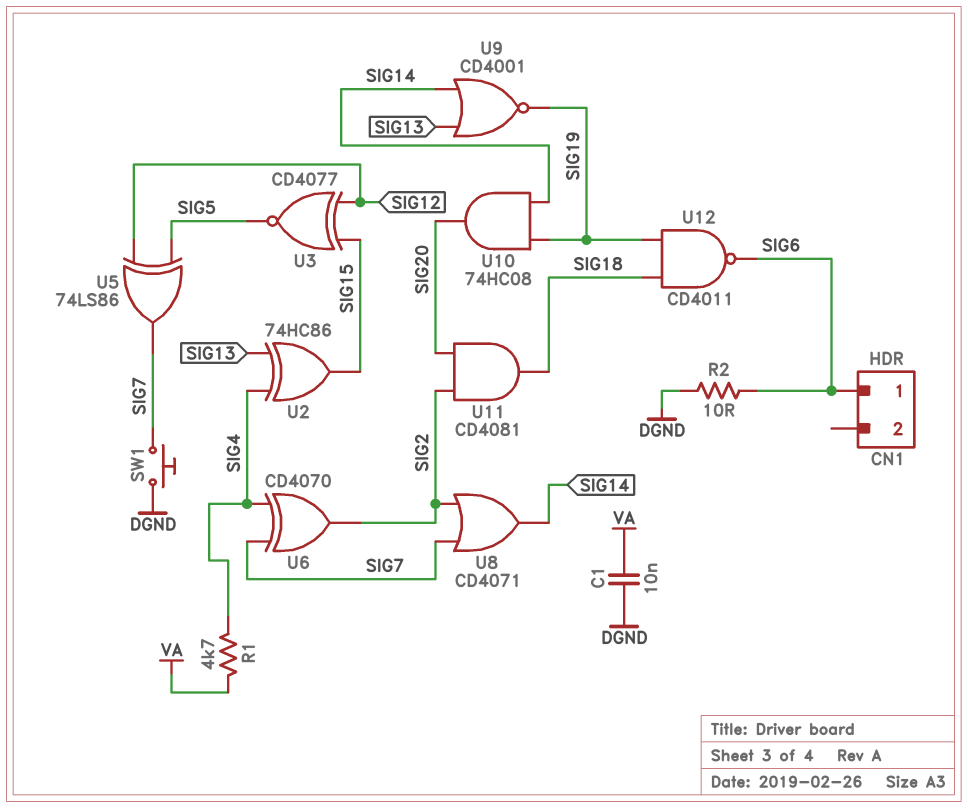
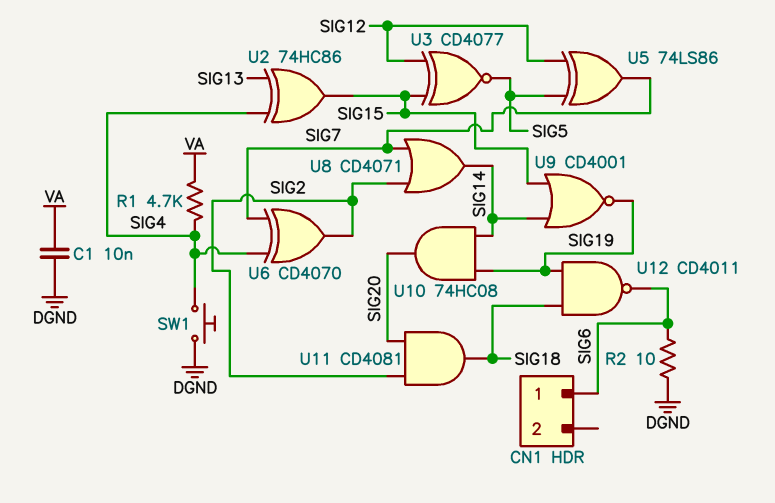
SW1: button (DGND, SIG7) -> button (DGND, SIG4)
U9: NOR CD4001 (in SIG13, in SIG14, out SIG19) -> NOR CD4001 (in SIG14, in SIG15, out SIG19)

